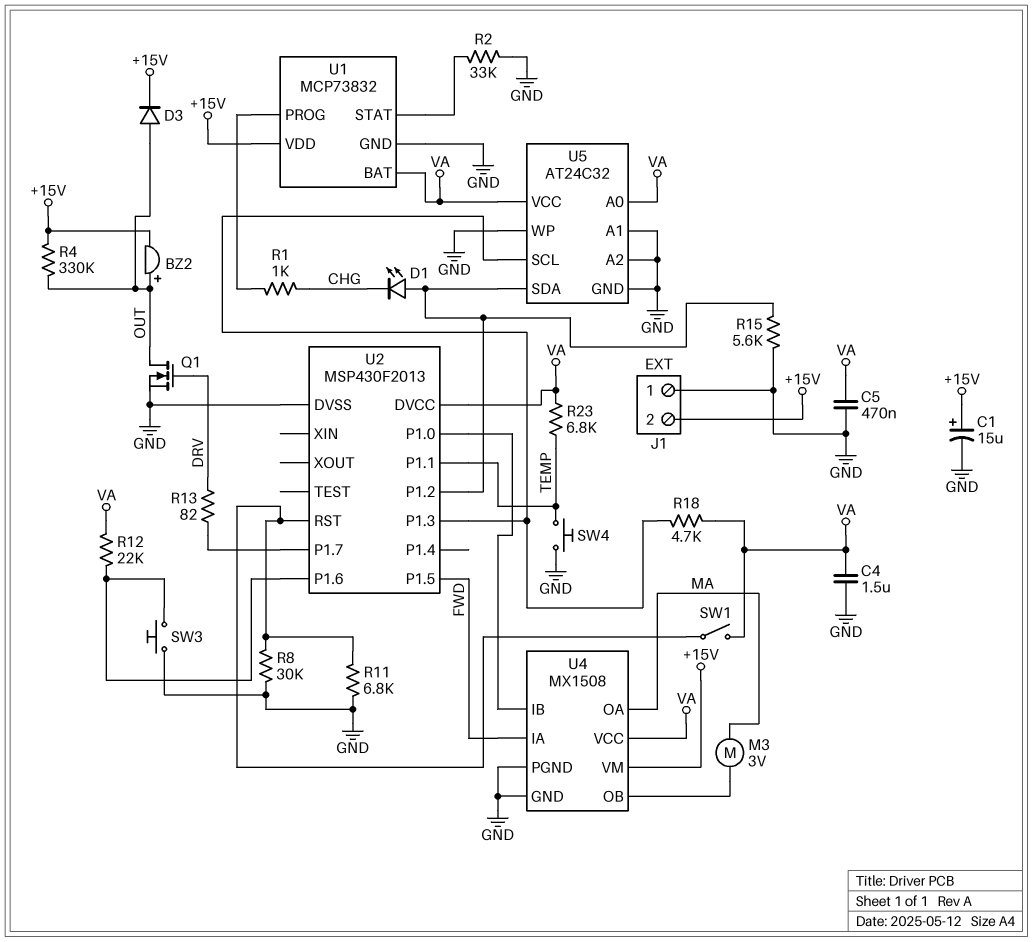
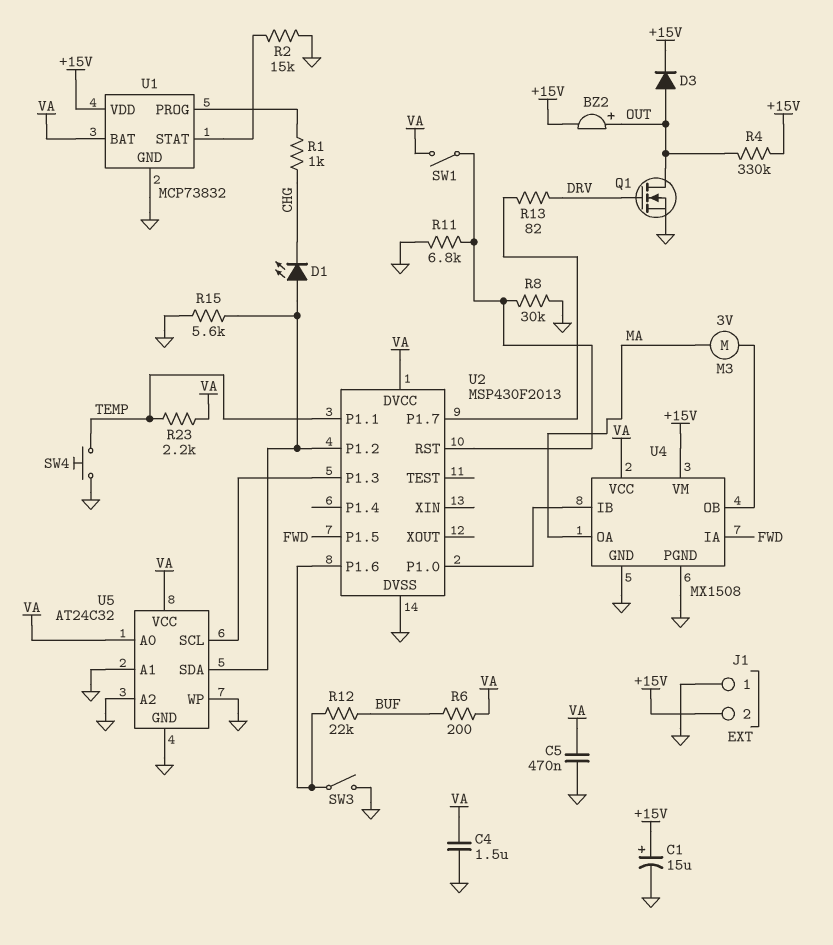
R2: 33k (GND, U1/STAT) -> 15k (GND, U1/STAT)
R6: none -> 200 (BUF, VA)
R12: 22k (U2/P1.6, VA) -> 22k (BUF, U2/P1.6)
R18: 4.7k (U2/P1.3, VA) -> none
R23: 6.8k (TEMP, VA) -> 2.2k (TEMP, VA)
SW3: button (GND, U2/P1.6) -> switch (GND, U2/P1.6)

